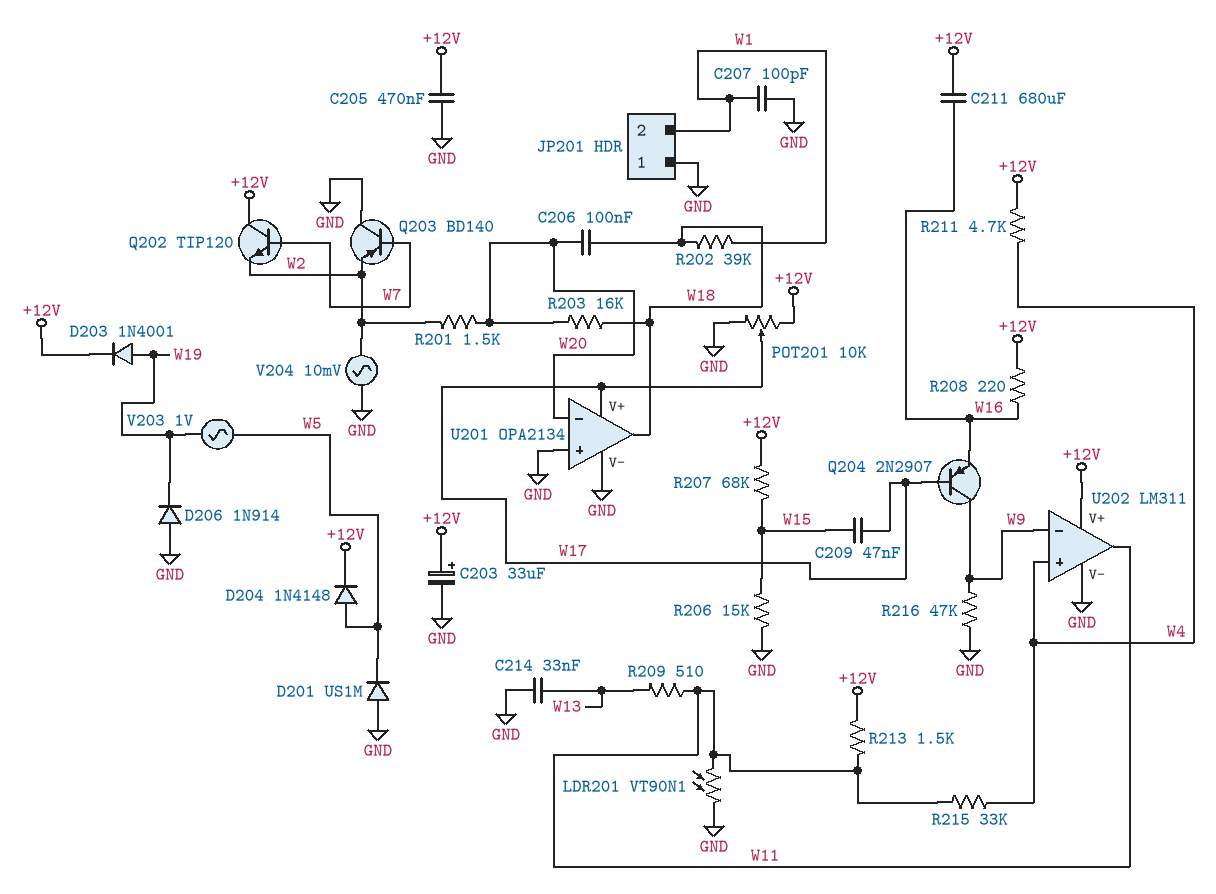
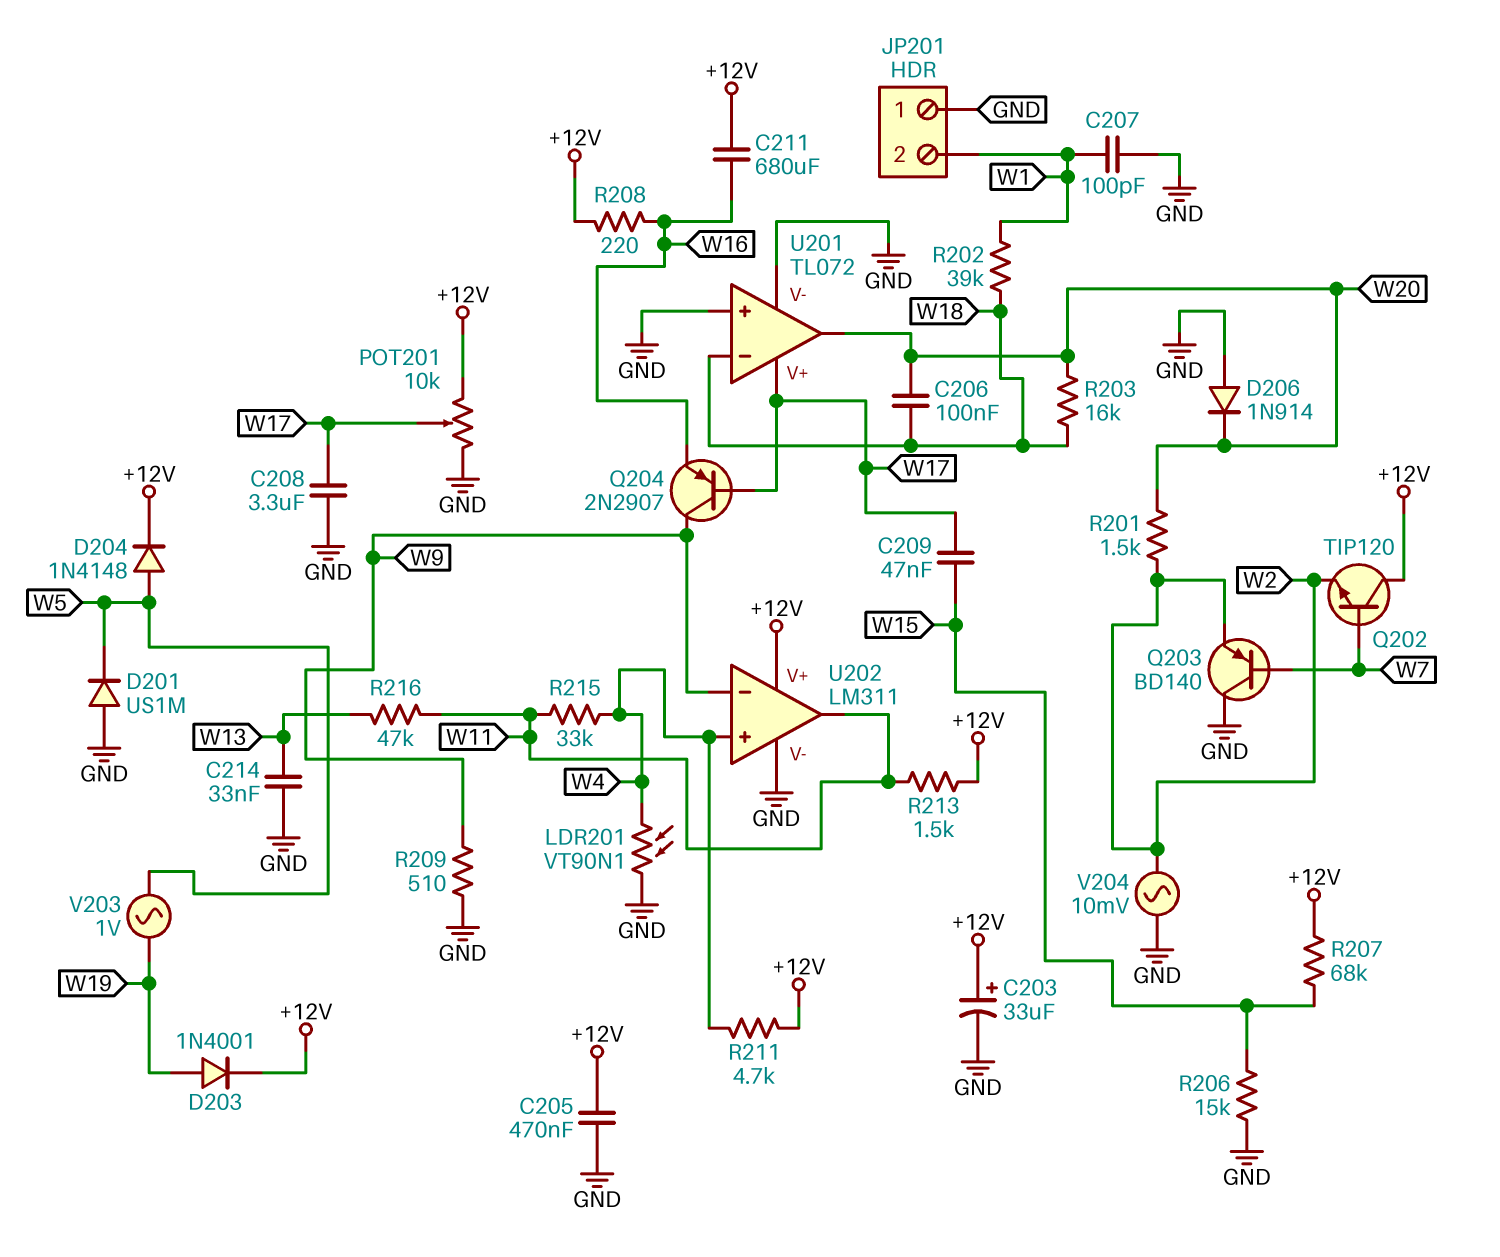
C208: none -> 3.3uF (GND, W17)
D206: diode 1N914 (A GND, K W19) -> diode 1N914 (A GND, K W20)
LDR201: VT90N1 (GND, W11) -> VT90N1 (GND, W4)
R209: 510 (W11, W13) -> 510 (GND, W9)
R216: 47k (GND, W9) -> 47k (W11, W13)
U201: OPA2134 -> TL072
U201 pin in-: W20 -> W18
U201 pin out: W18 -> W20

